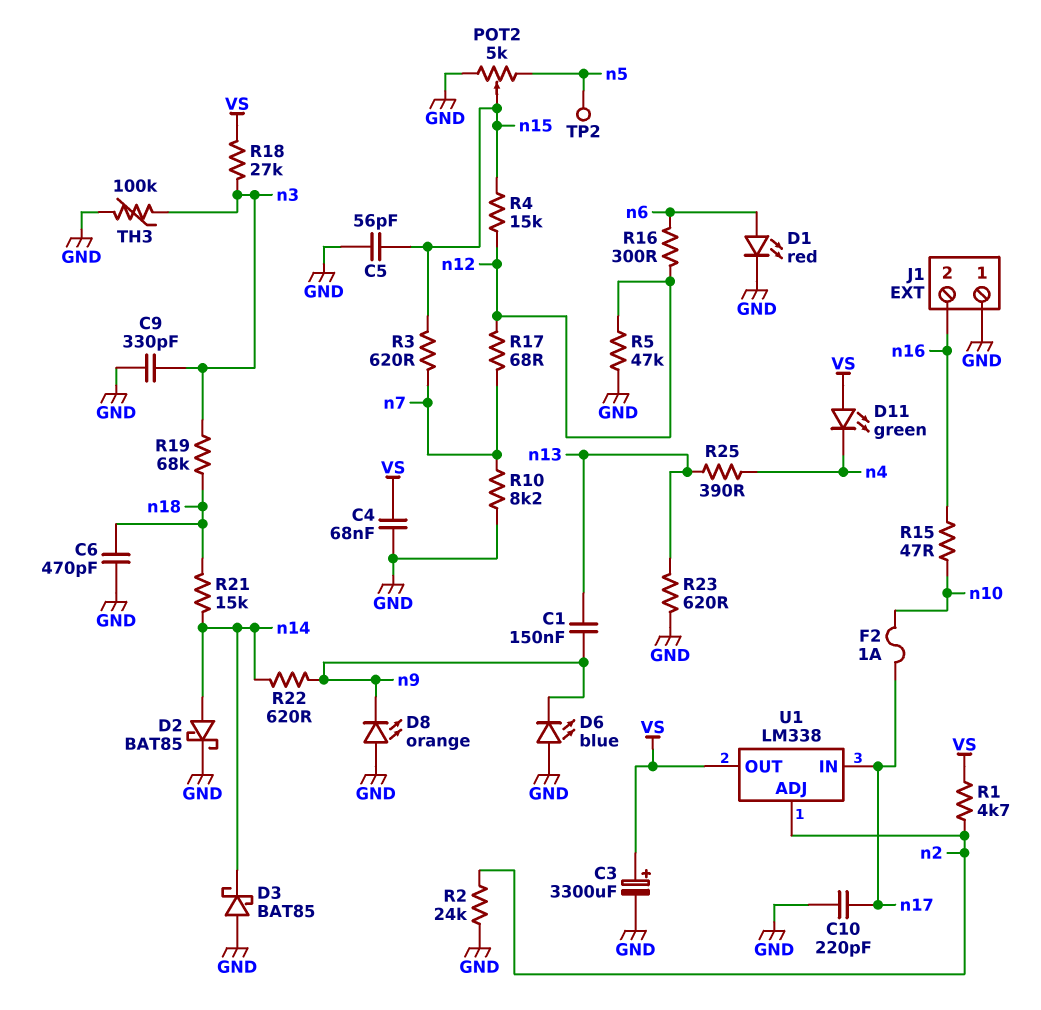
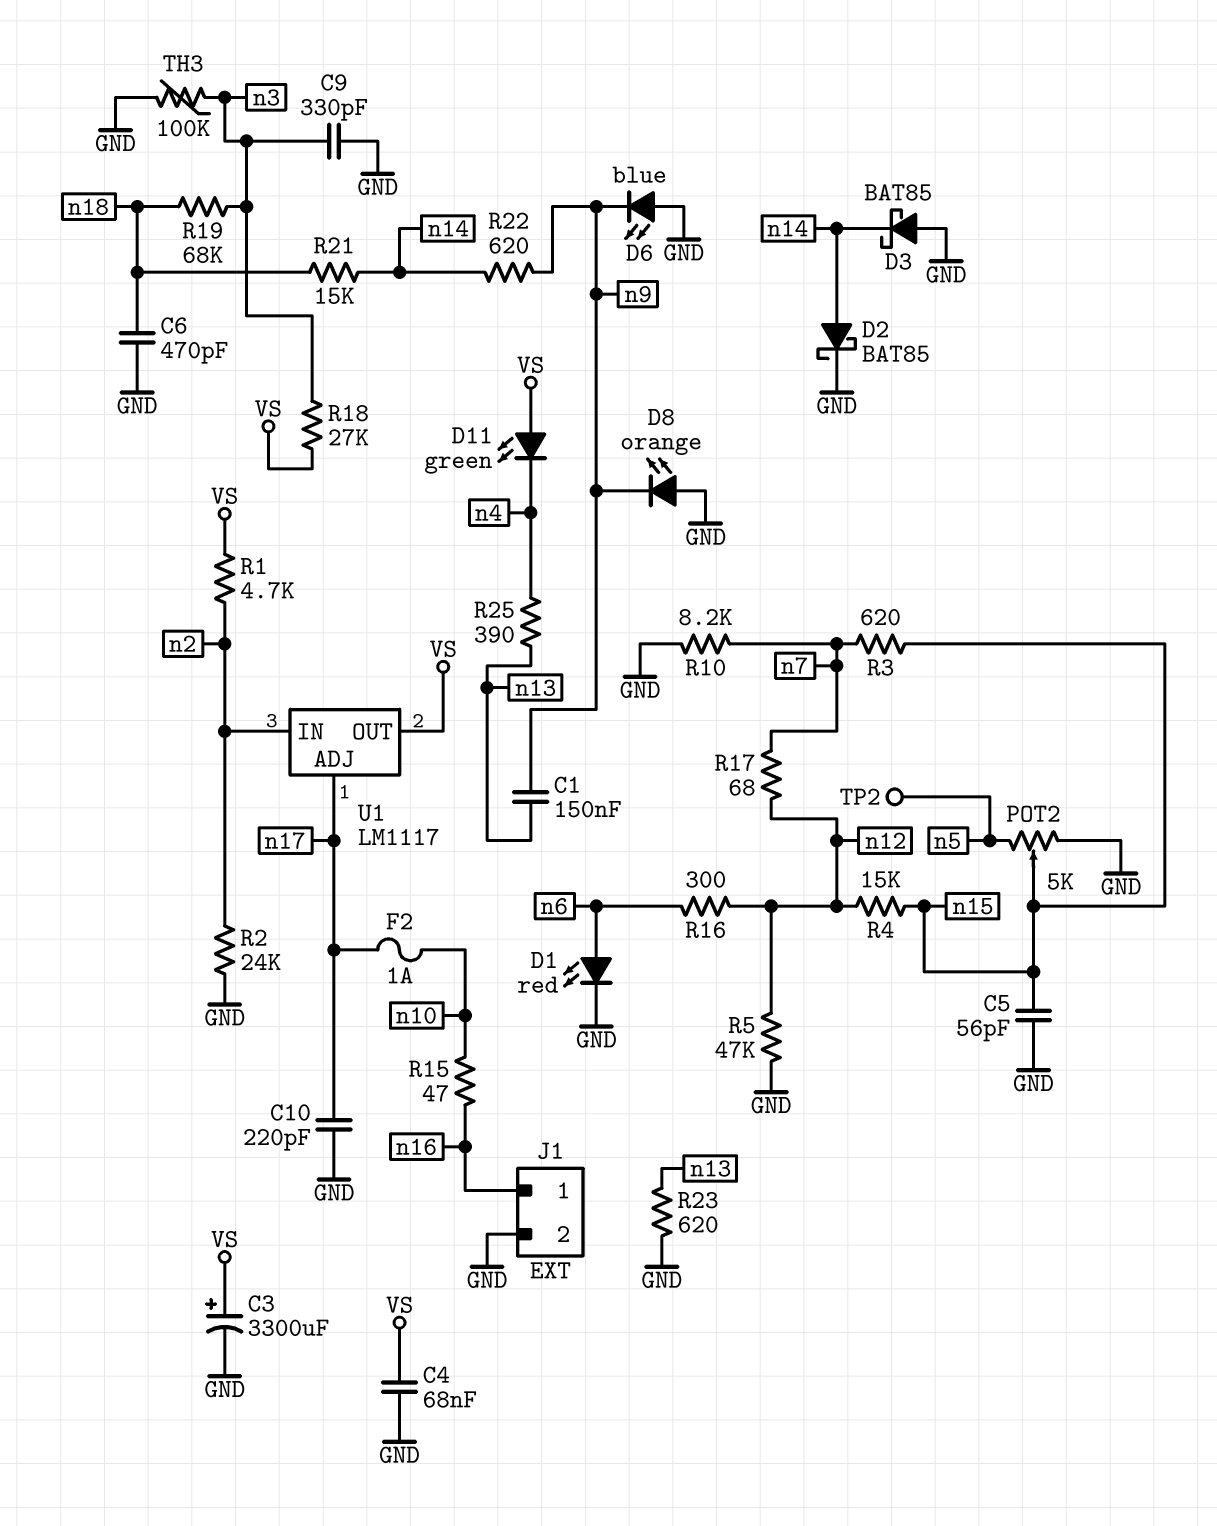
J1 pin 1: GND -> n16
J1 pin 2: n16 -> GND
U1: LM338 -> LM1117
U1 pin ADJ: n2 -> n17
U1 pin IN: n17 -> n2

